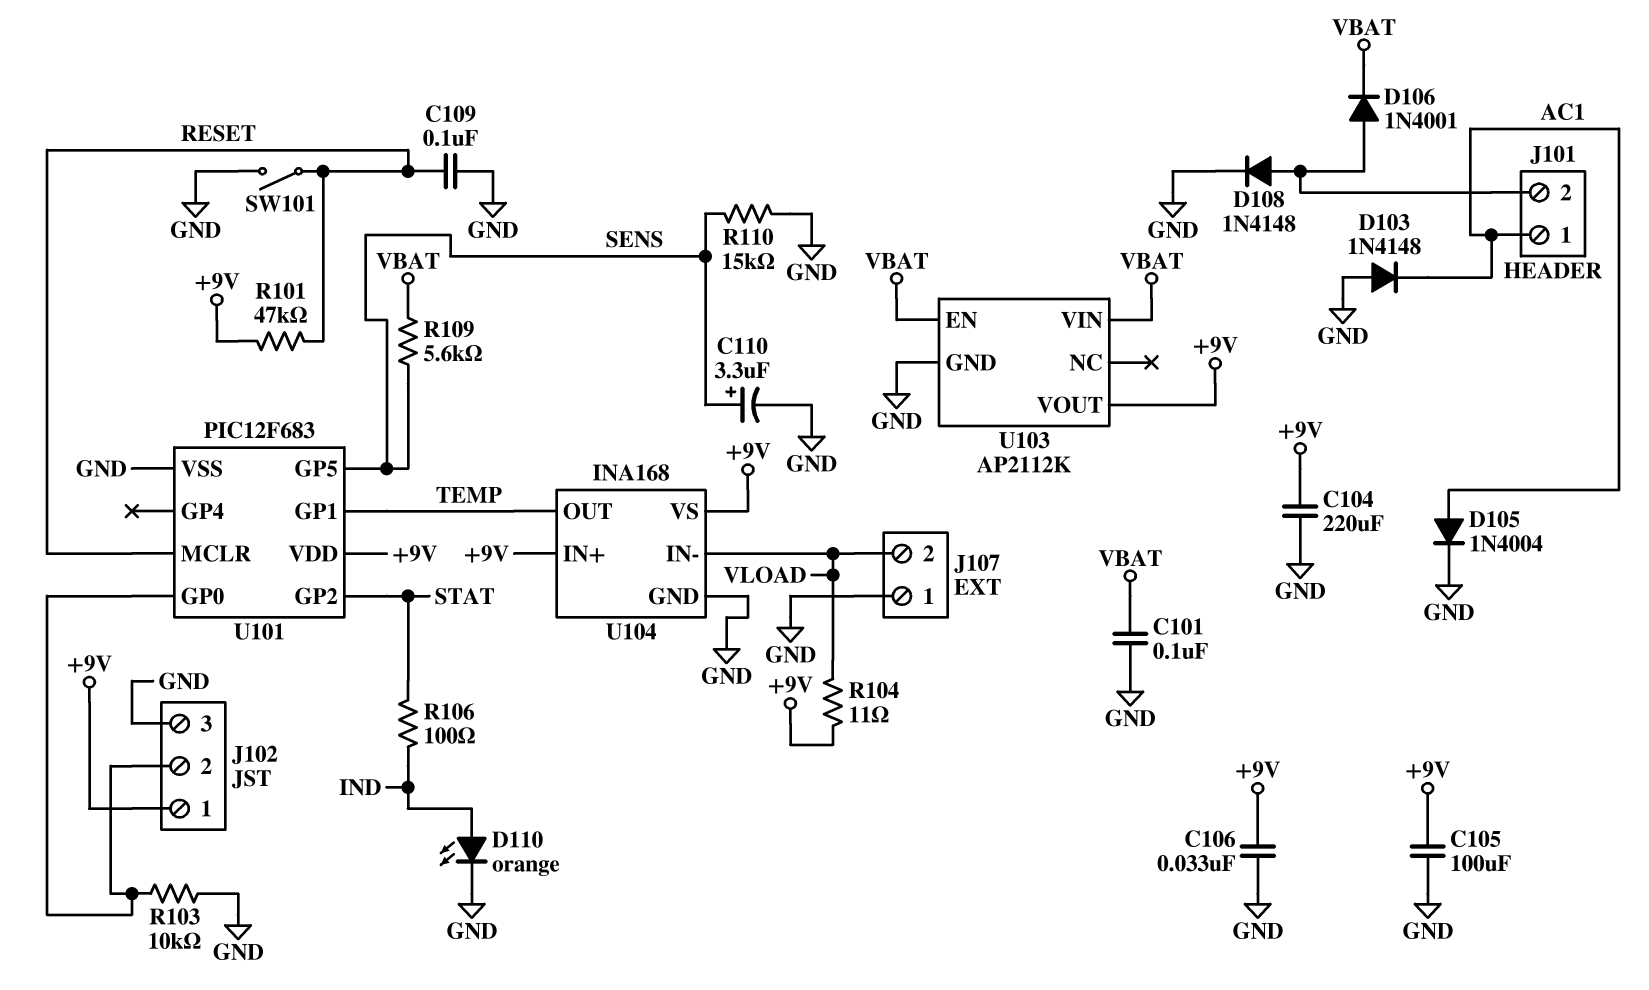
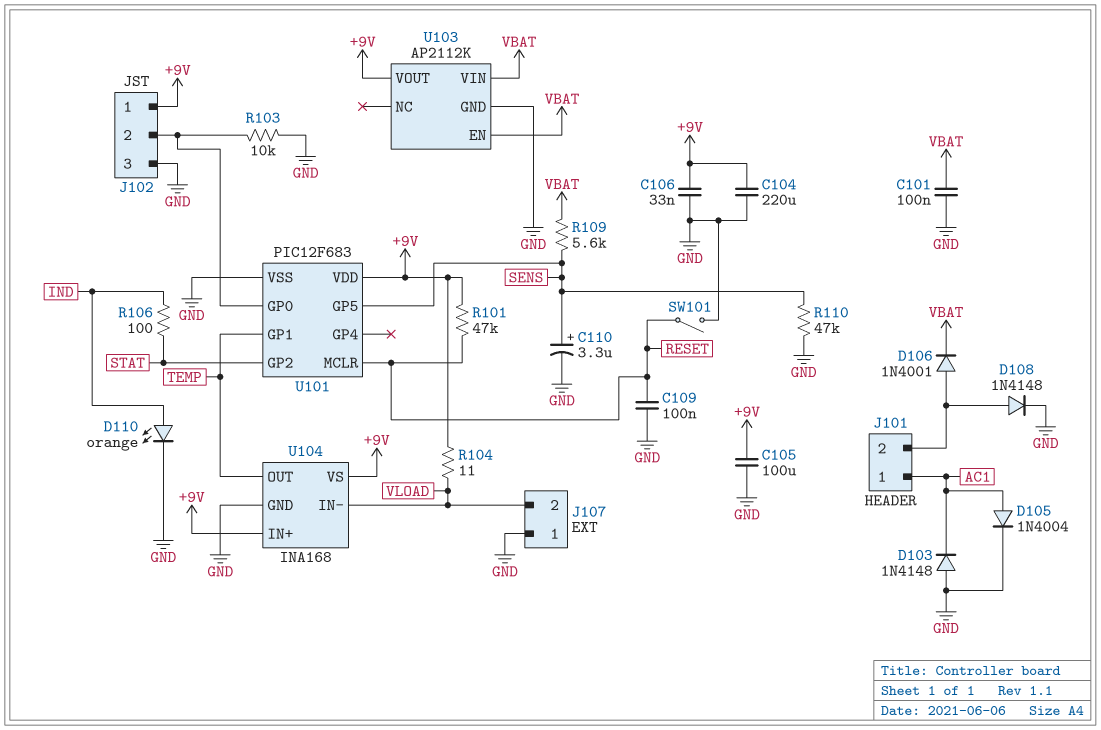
R110: 15k (GND, SENS) -> 47k (GND, SENS)

